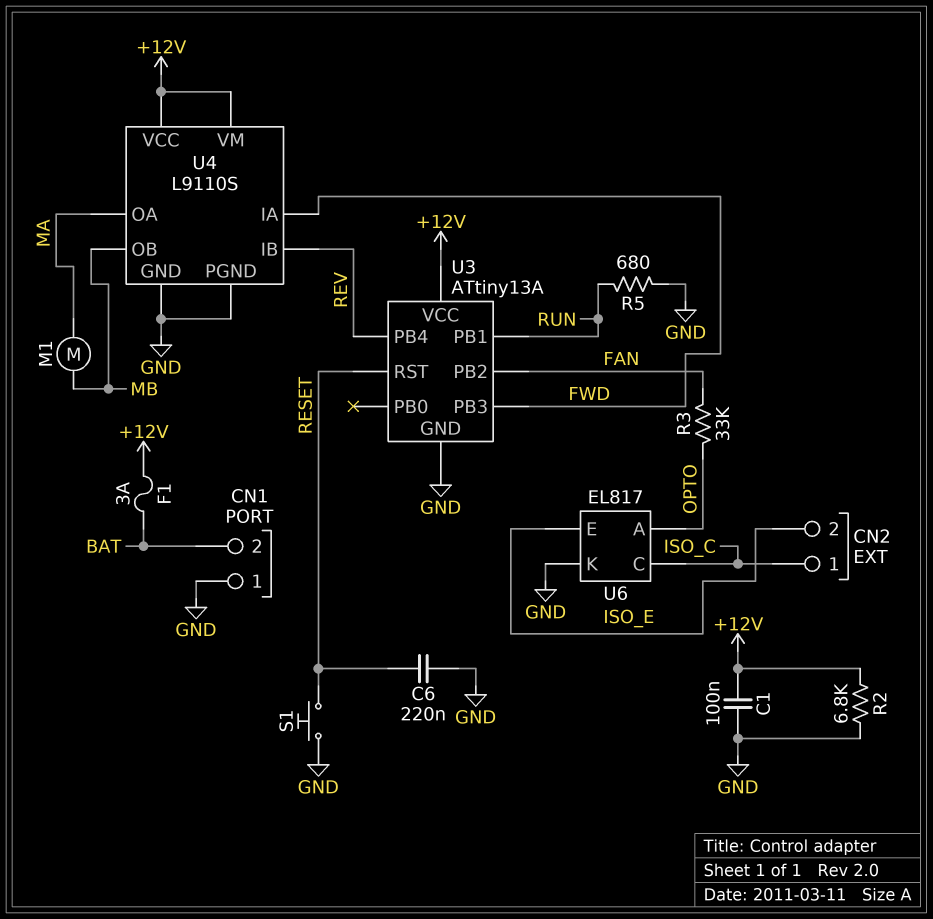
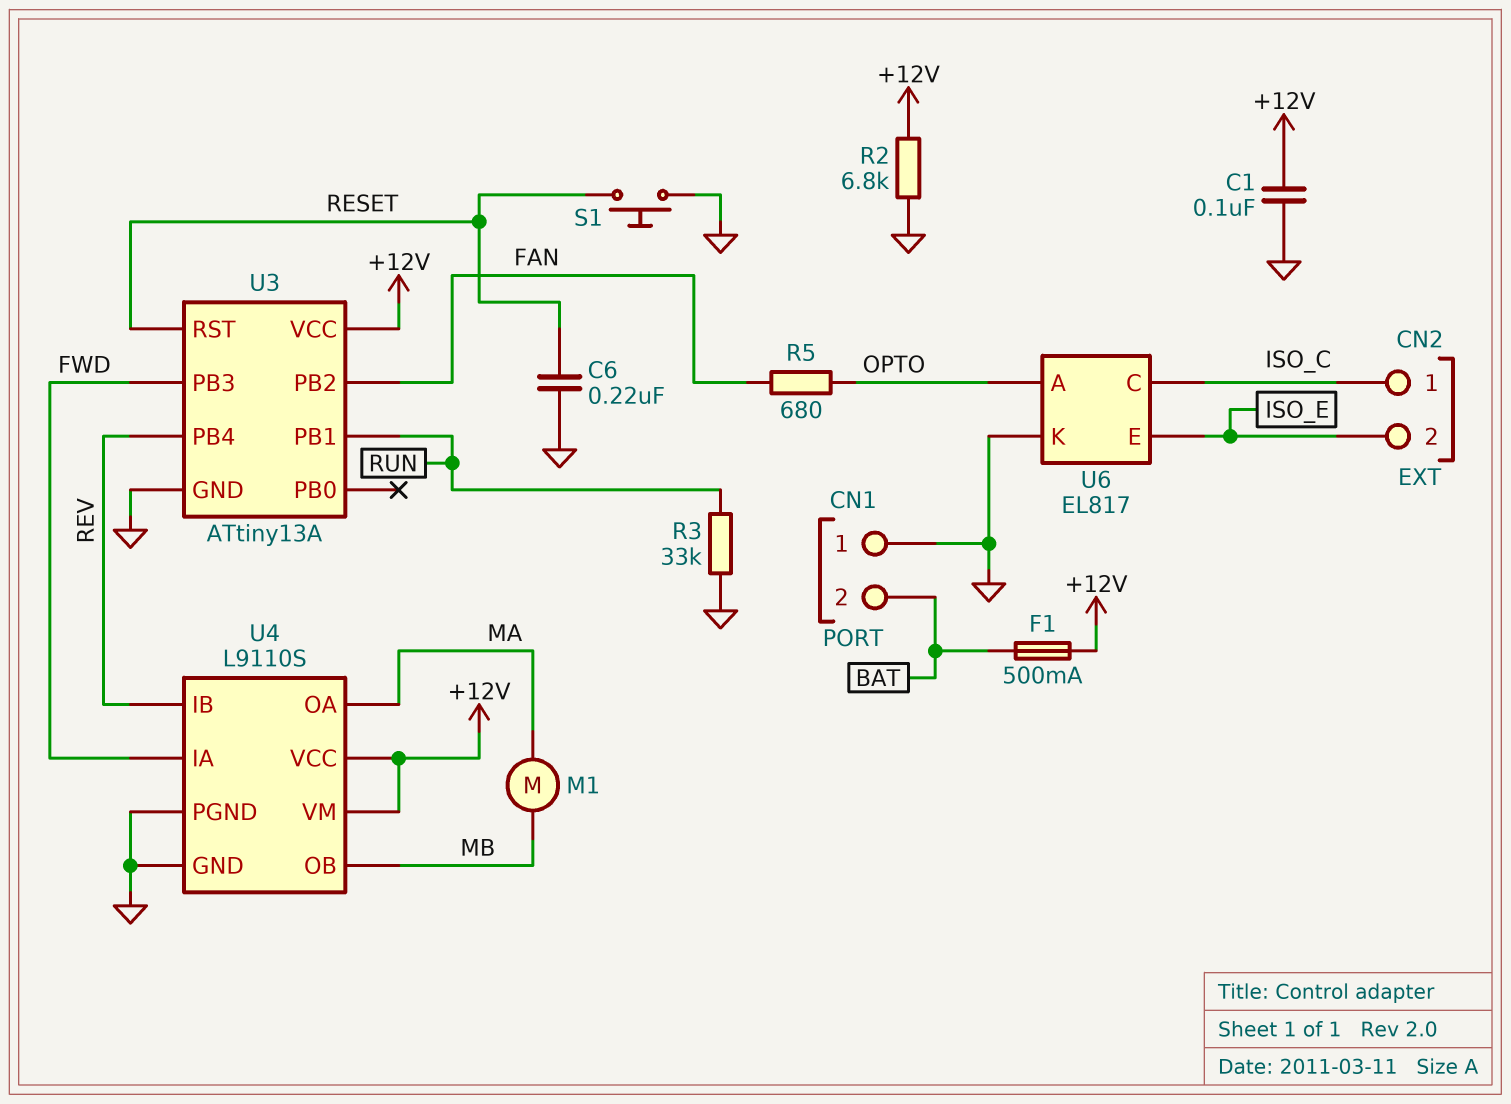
F1: 3A (+12V, BAT) -> 500mA (+12V, BAT)
R3: 33k (FAN, OPTO) -> 33k (GND, RUN)
R5: 680 (GND, RUN) -> 680 (FAN, OPTO)

